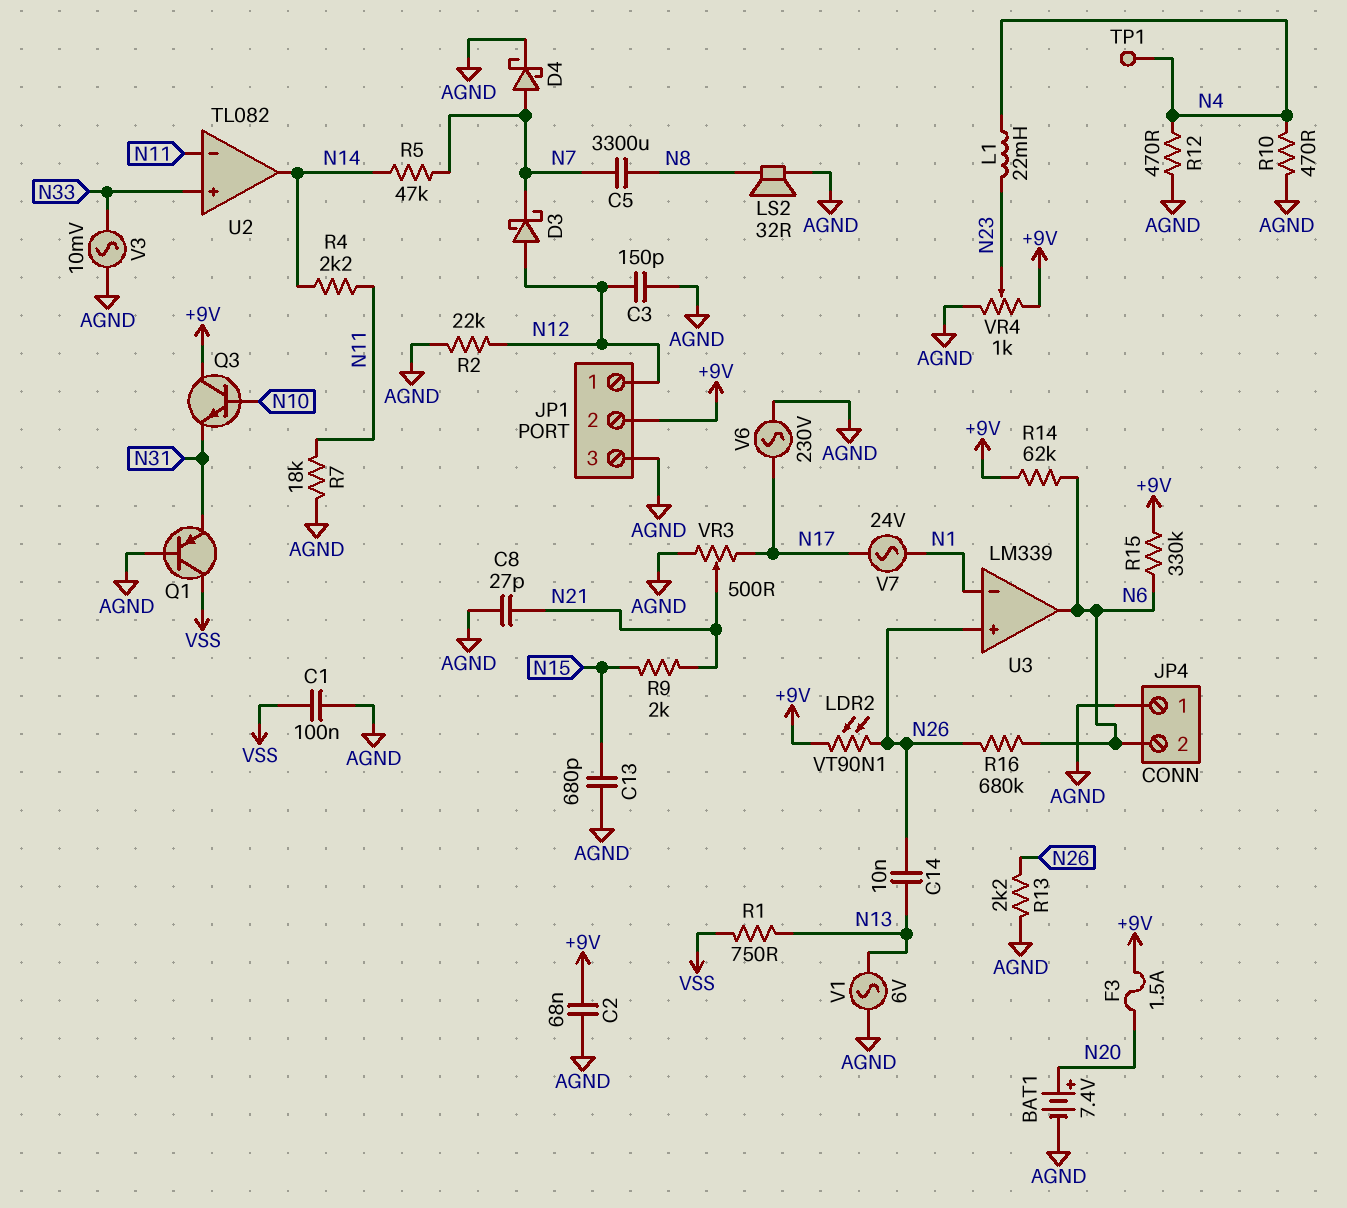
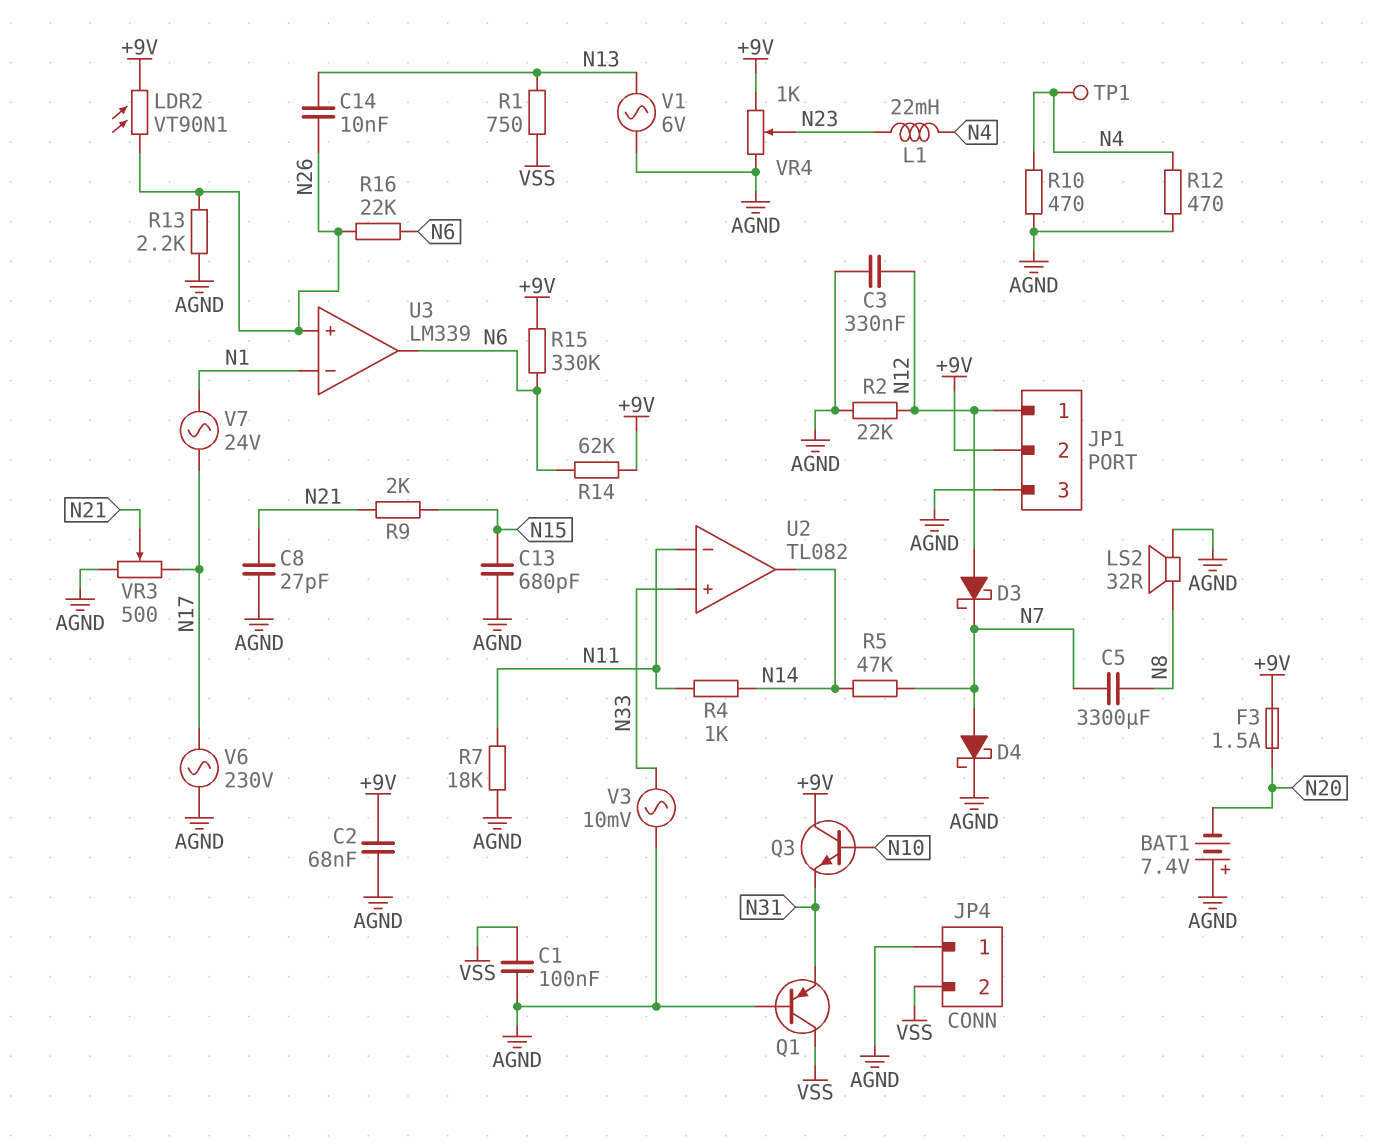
BAT1: 7.4V (plus N20, minus AGND) -> 7.4V (plus AGND, minus N20)
C3: 150pF (AGND, N12) -> 330nF (AGND, N12)
JP4 pin 2: N6 -> VSS
R4: 2.2k (N11, N14) -> 1k (N11, N14)
R16: 680k (N6, N26) -> 22k (N6, N26)

